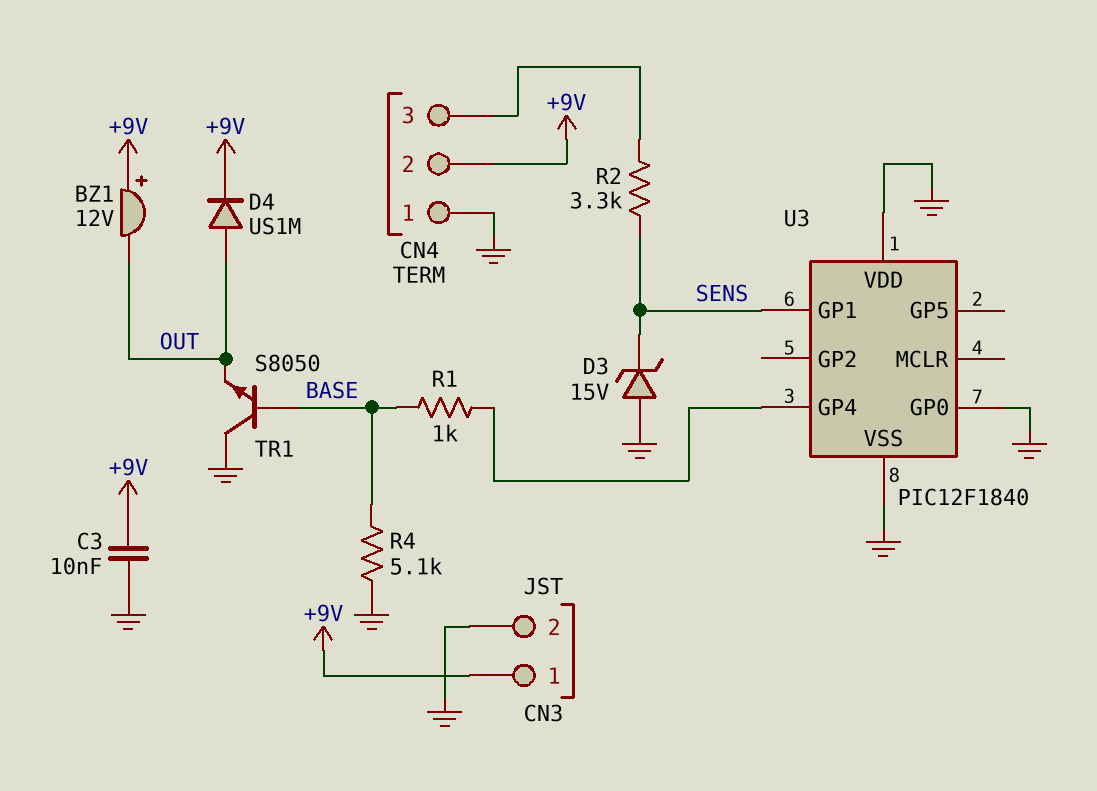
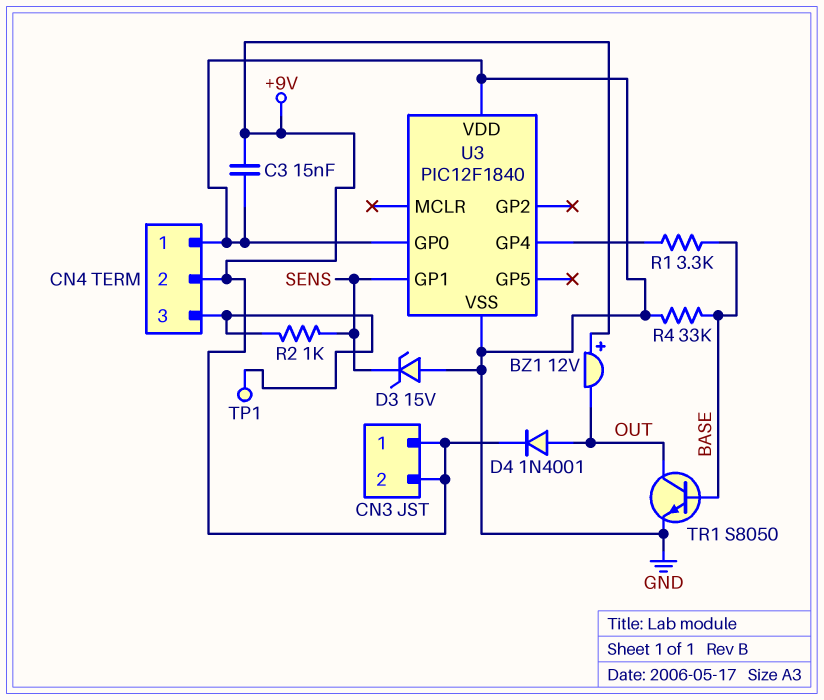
C3: 10nF (+9V, GND) -> 15nF (+9V, GND)
CN3 pin 2: GND -> +9V
D4: diode US1M (A OUT, K +9V) -> diode 1N4001 (A OUT, K +9V)
R1: 1k (BASE, U3/GP4) -> 3.3k (BASE, U3/GP4)
R2: 3.3k (CN4/3, SENS) -> 1k (CN4/3, SENS)
R4: 5.1k (BASE, GND) -> 33k (BASE, GND)
TP1: none -> test point (CN4/3)
TR1: NPN S8050 (B BASE, C GND, E OUT) -> NPN S8050 (B BASE, C OUT, E GND)

